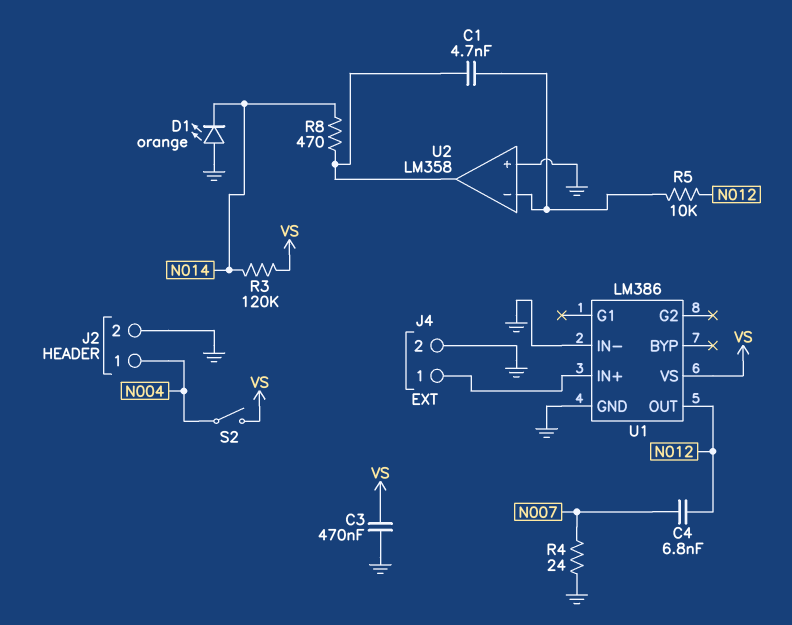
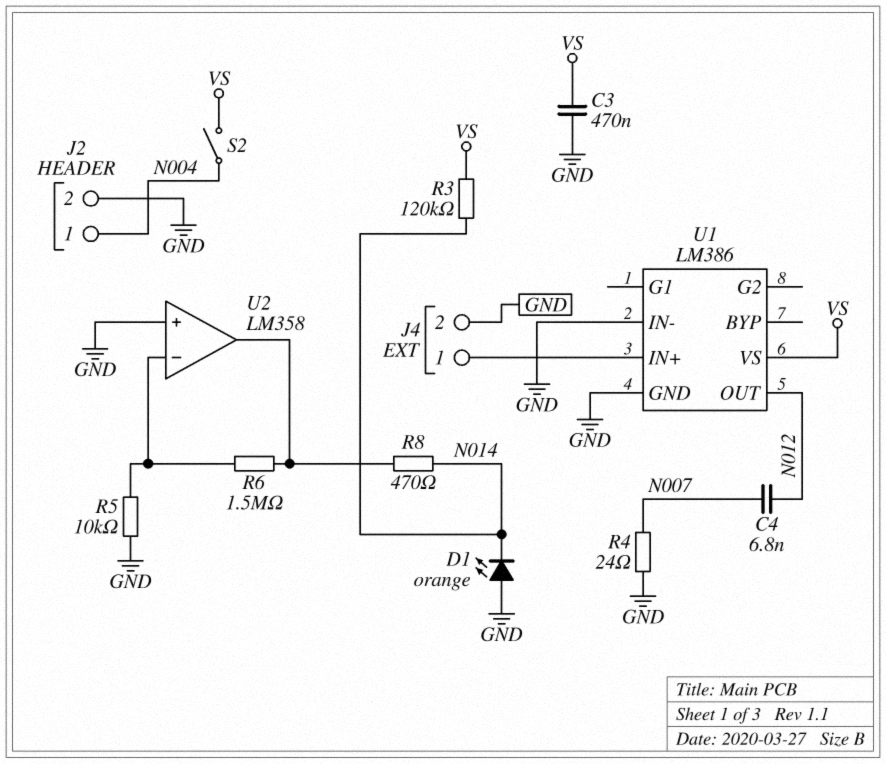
C1: 4.7nF (U2/in-, U2/out) -> none
R5: 10k (N012, U2/in-) -> 10k (GND, U2/in-)
R6: none -> 1.5M (U2/in-, U2/out)

